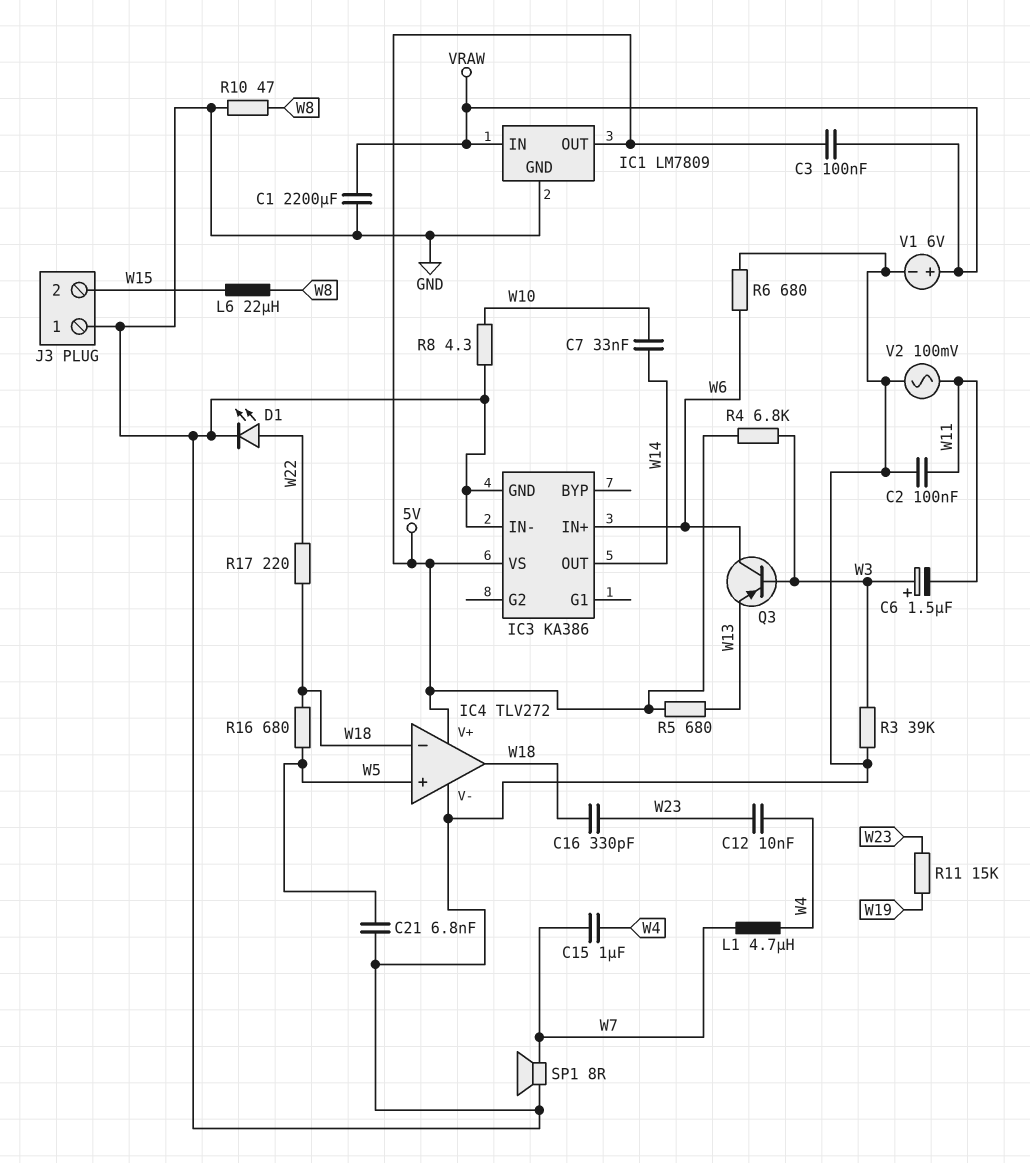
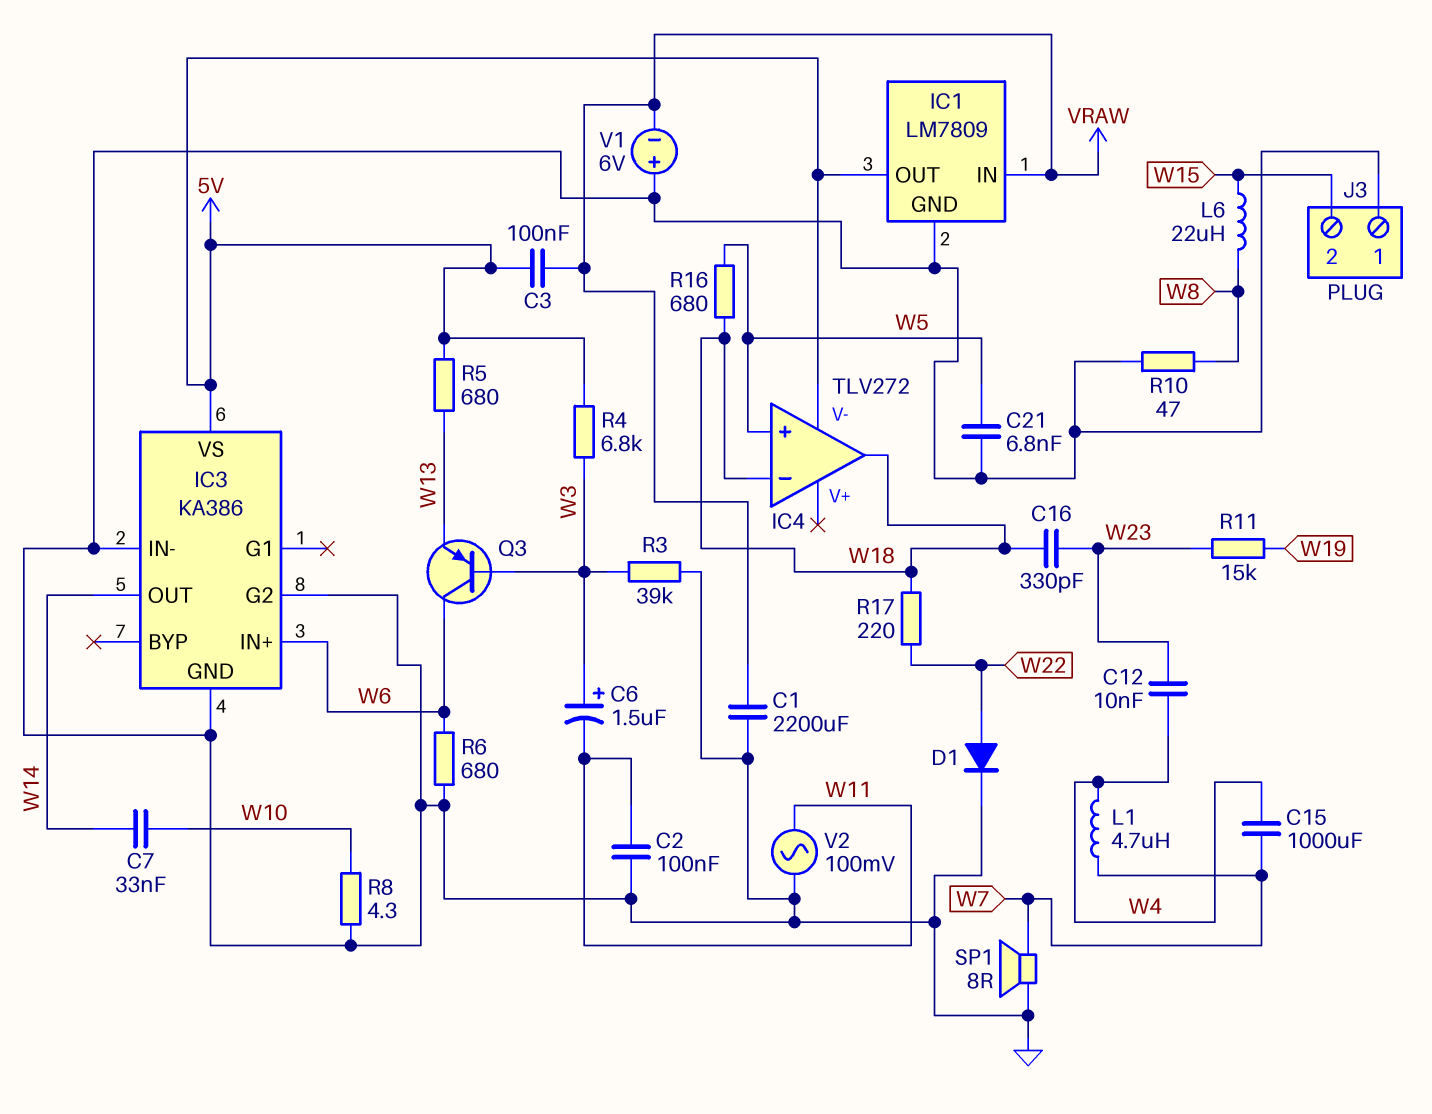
C15: 1uF (W4, W7) -> 1000uF (W4, W7)
D1: LED (A W22, K GND) -> diode (A W22, K GND)
IC3 pin G2: none -> GND
IC4 pin V+: 5V -> none
IC4 pin V-: GND -> 5V
V1: 6V (plus VRAW, minus GND) -> 6V (plus GND, minus VRAW)

